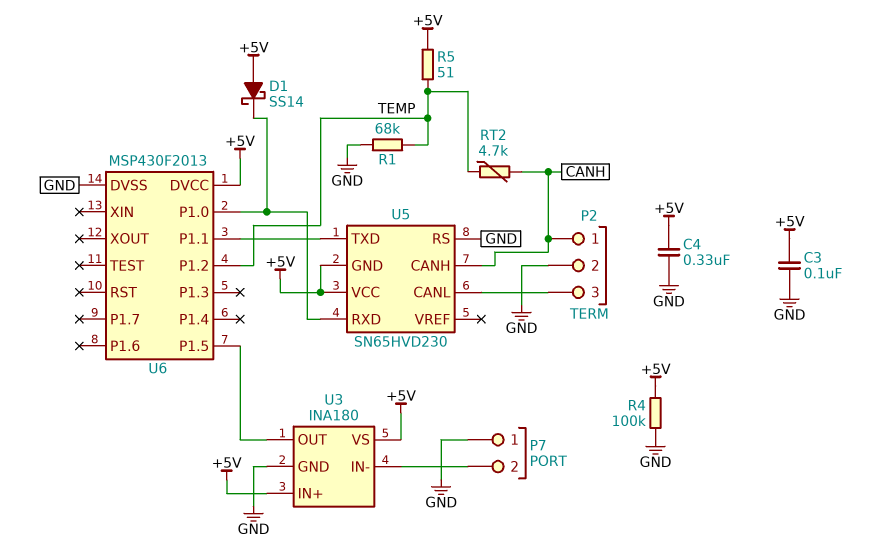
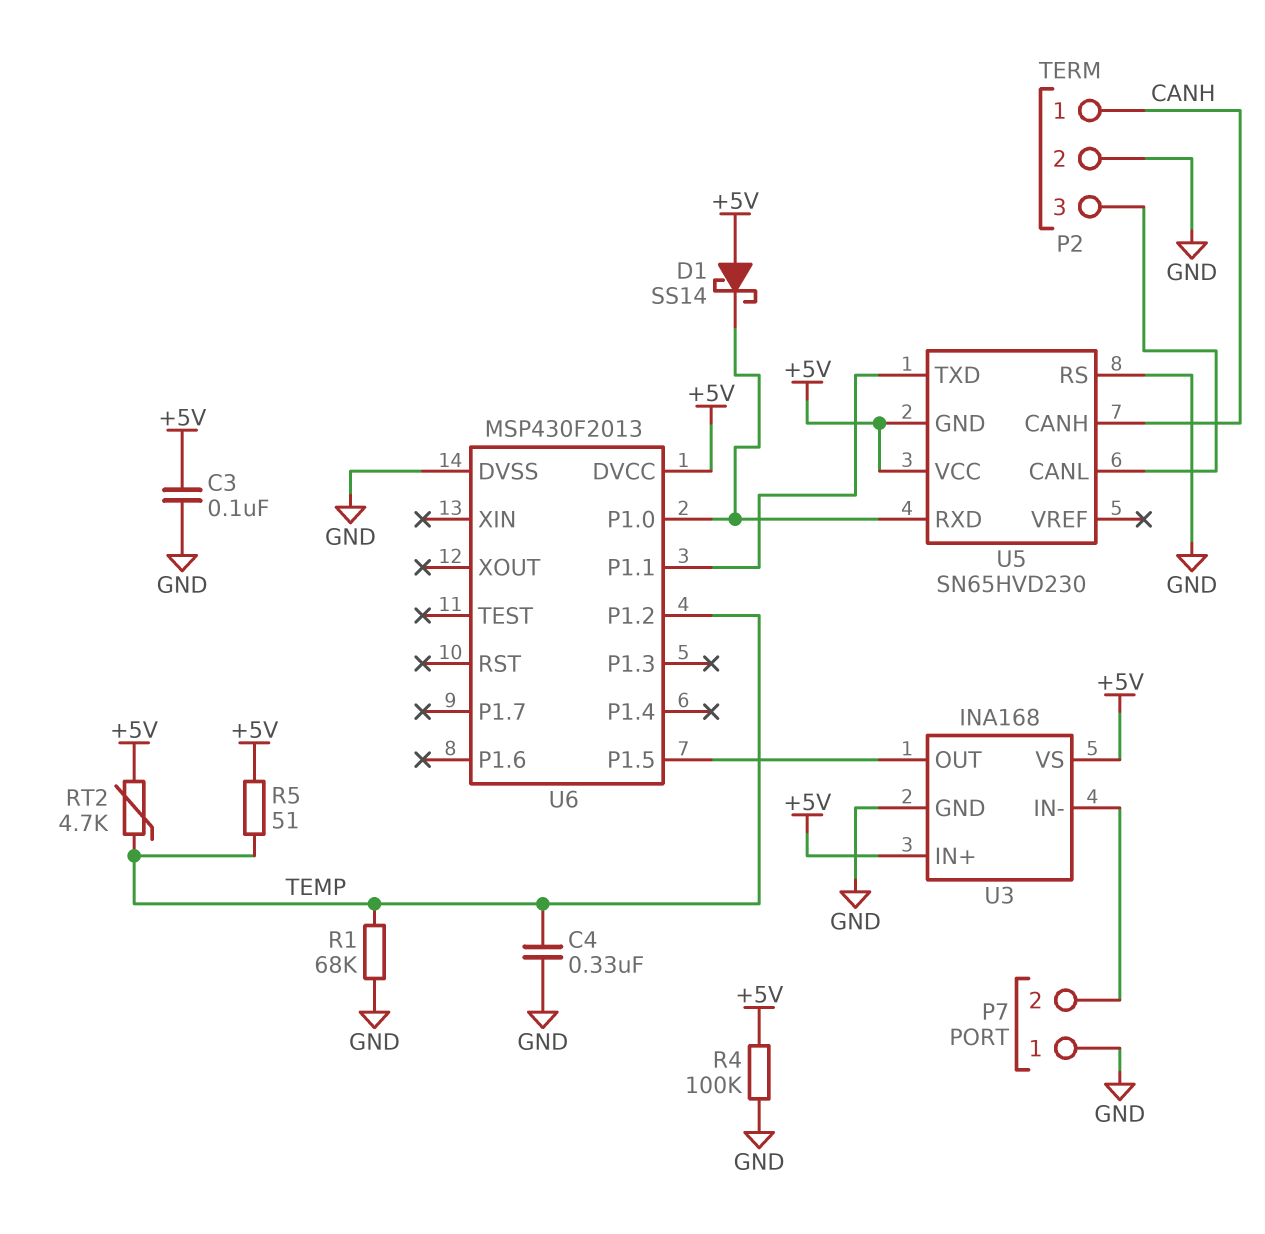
C4: 330nF (+5V, GND) -> 330nF (GND, TEMP)
RT2: 4.7k (CANH, TEMP) -> 4.7k (+5V, TEMP)
U3: INA180 -> INA168

